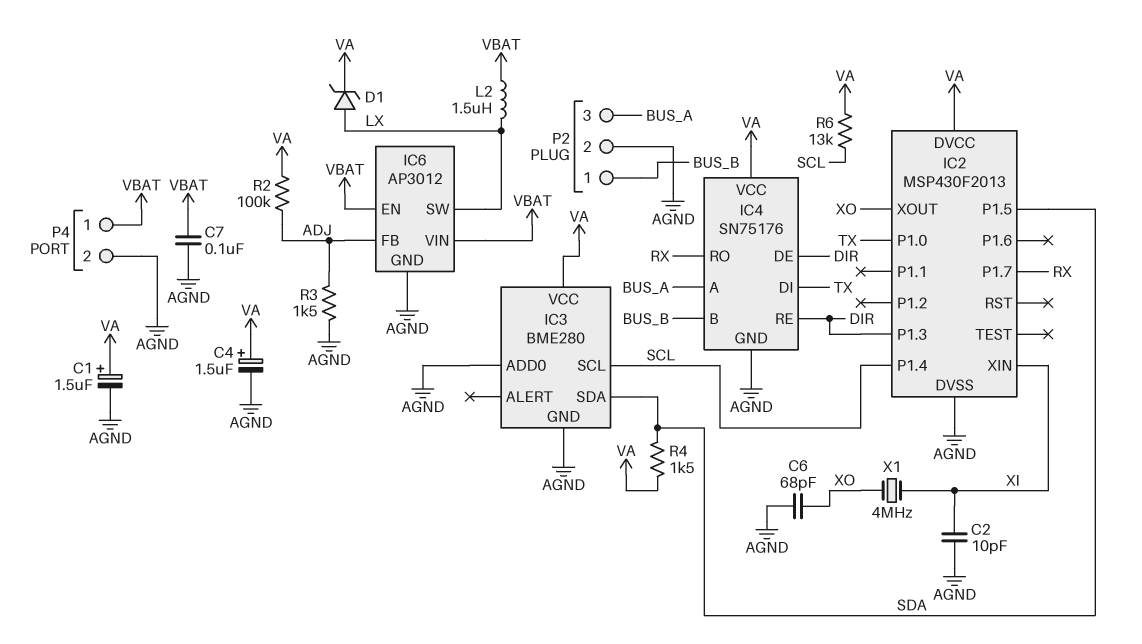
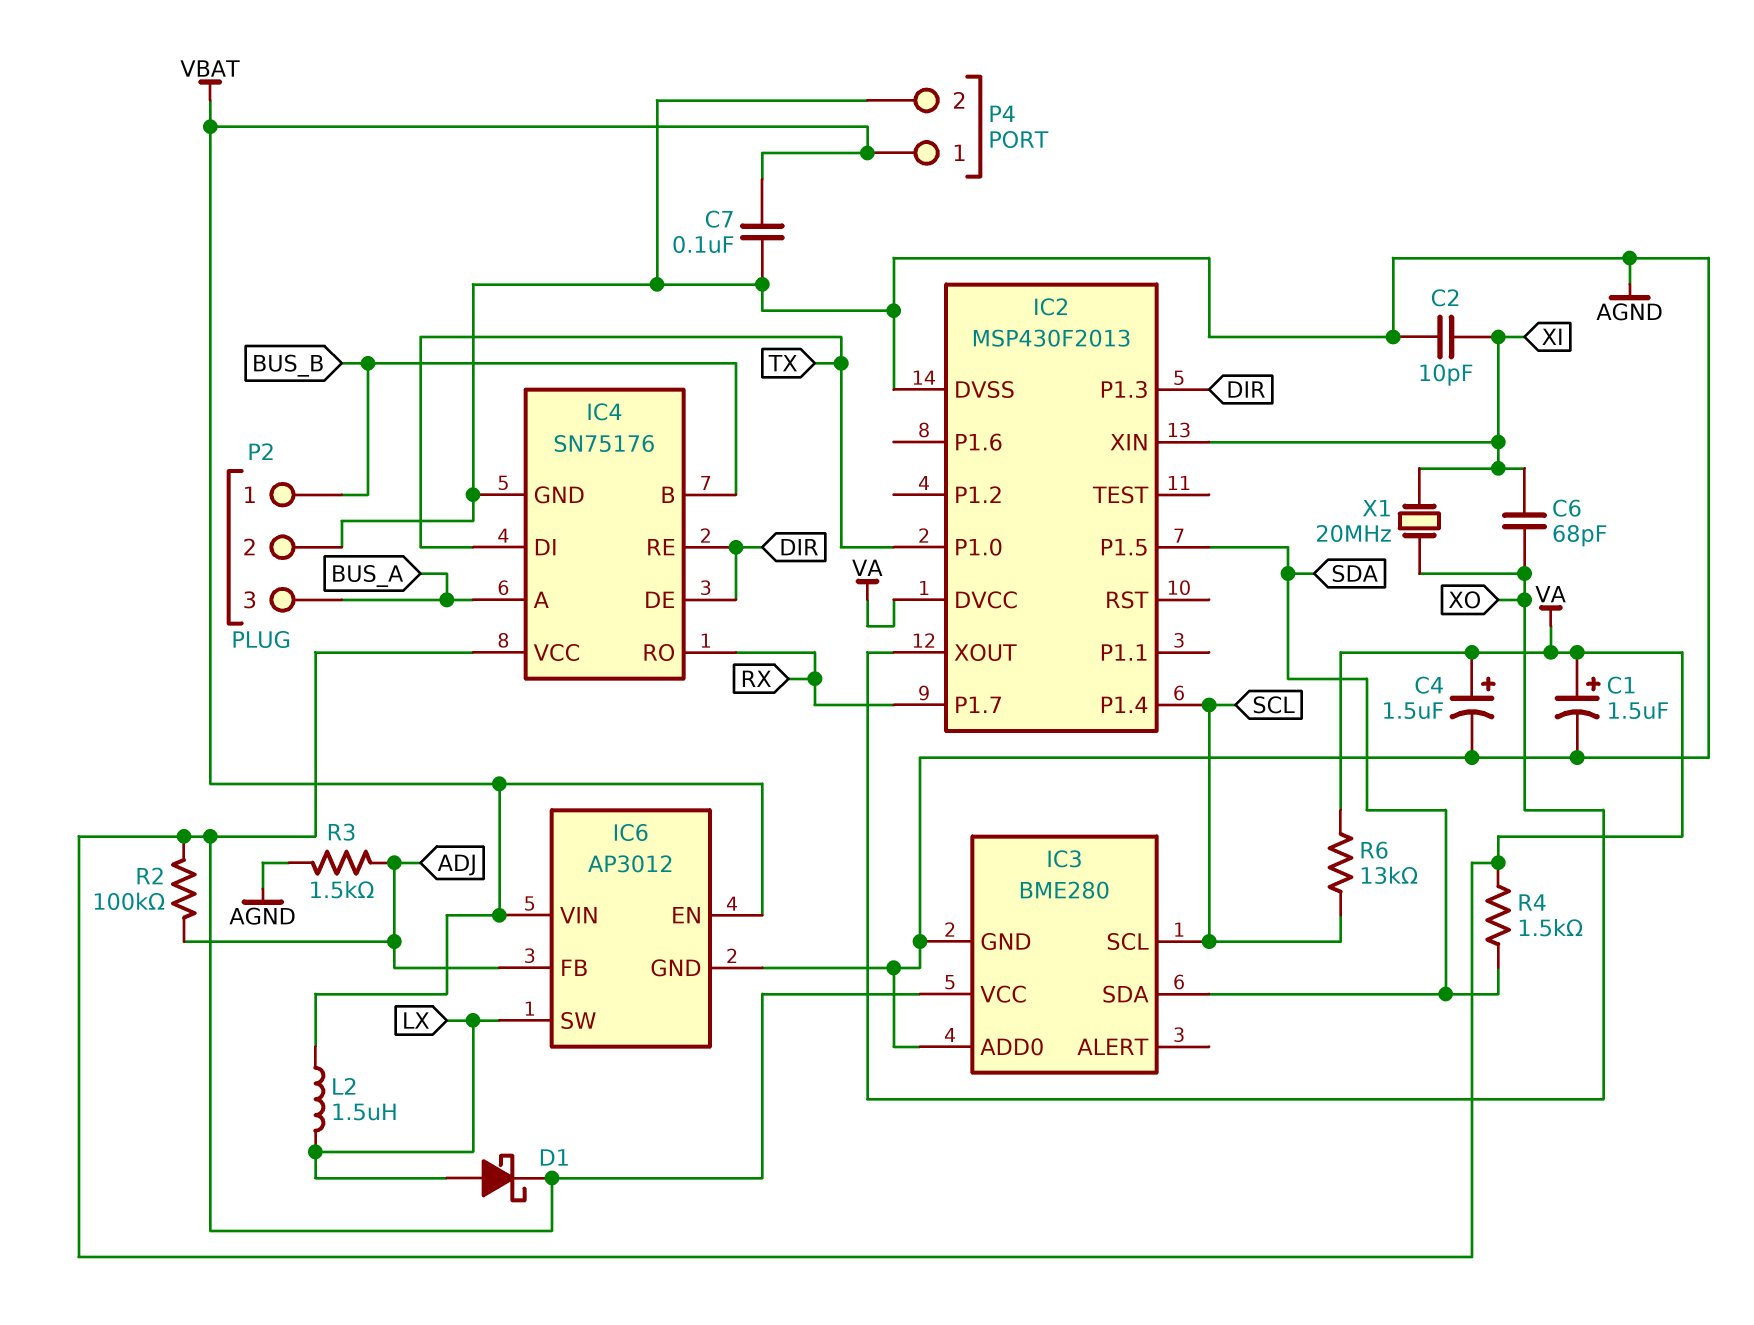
C6: 68pF (AGND, XO) -> 68pF (XI, XO)
D1: zener (A LX, K VA) -> schottky (A LX, K VA)
X1: 4MHz (XI, XO) -> 20MHz (XI, XO)

